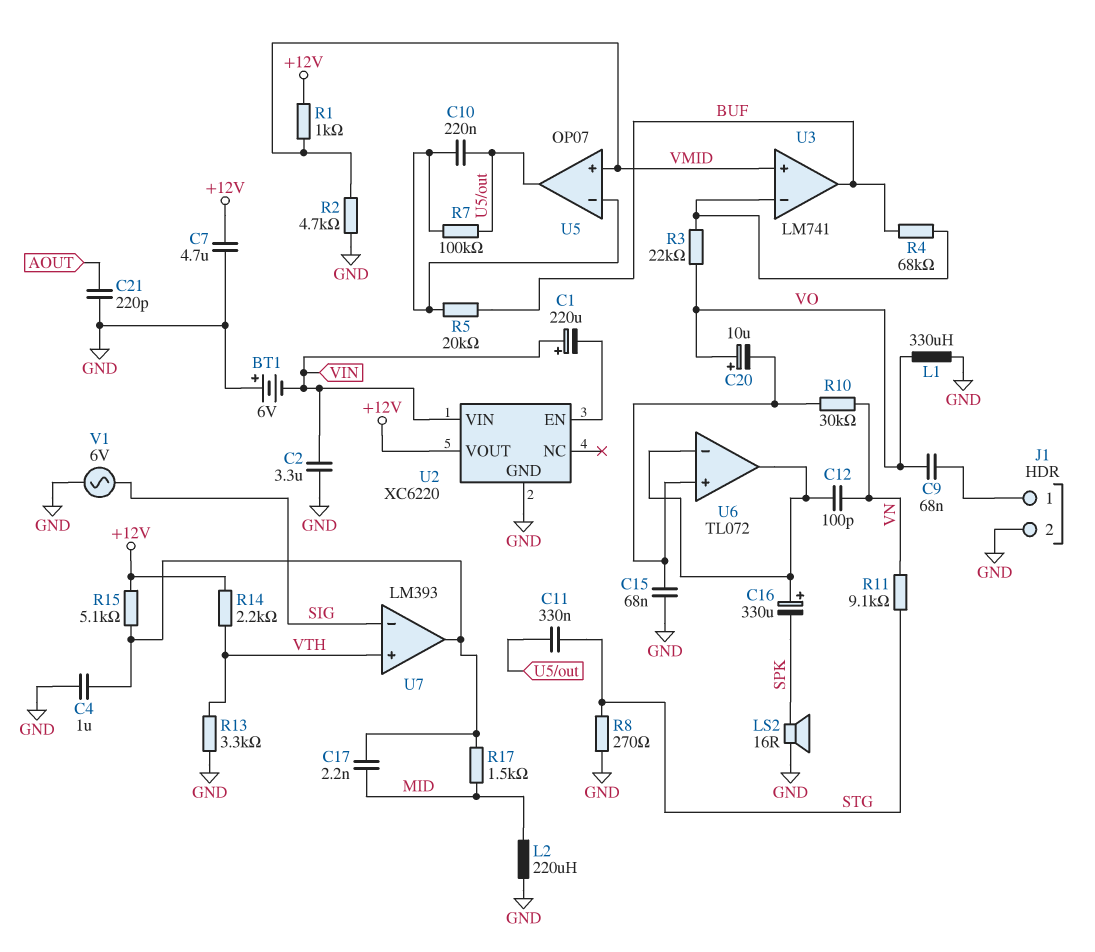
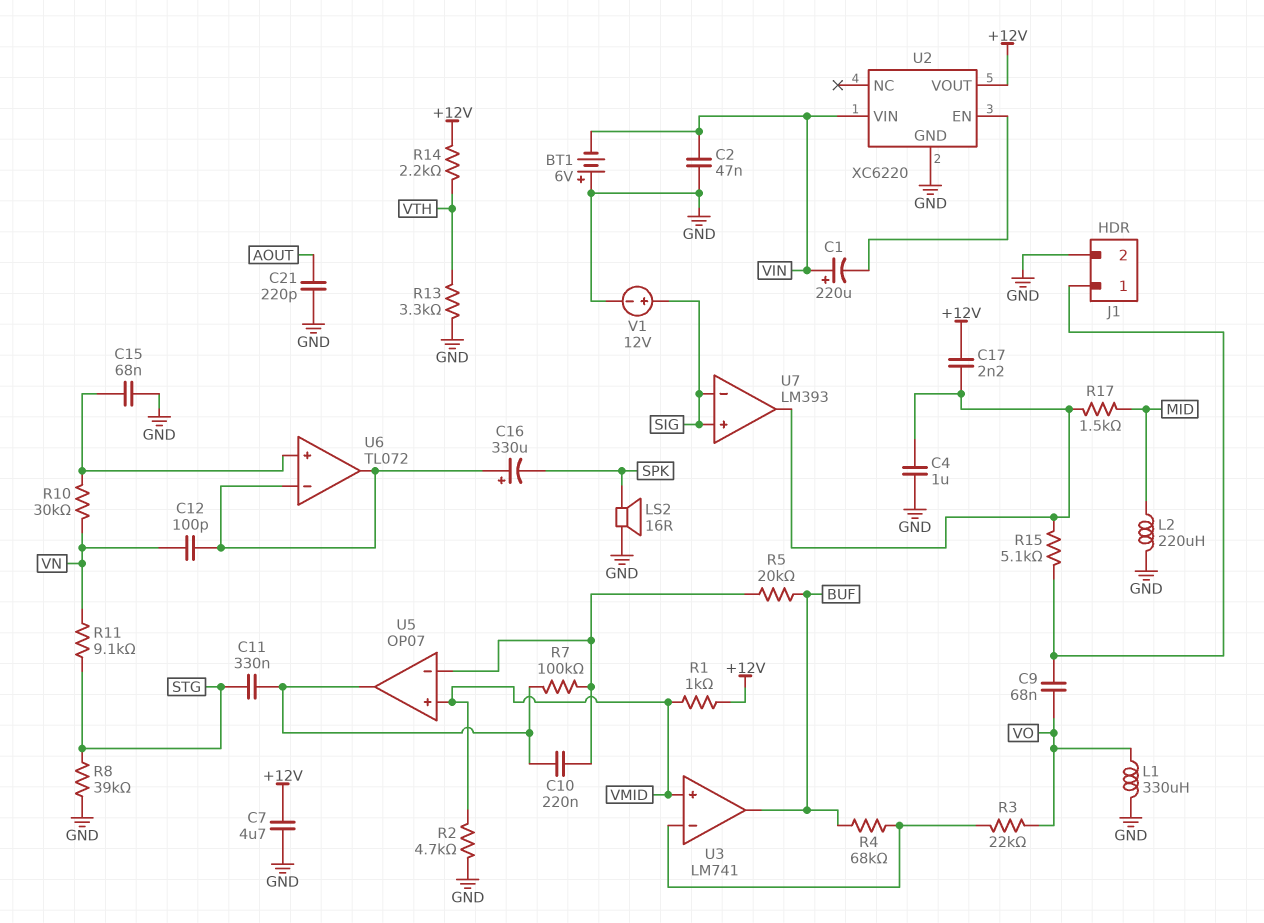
C2: 3.3uF (GND, VIN) -> 47nF (GND, VIN)
C17: 2.2nF (MID, U7/out) -> 2.2nF (+12V, U7/out)
C20: 10uF (plus VO, minus U6/in+) -> none
R8: 270 (GND, STG) -> 39k (GND, STG)
R15: 5.1k (+12V, U7/out) -> 5.1k (J1/1, U7/out)
U7 pin in+: VTH -> SIG
V1: AC 6V (GND, SIG) -> 12V (plus SIG, minus GND)

